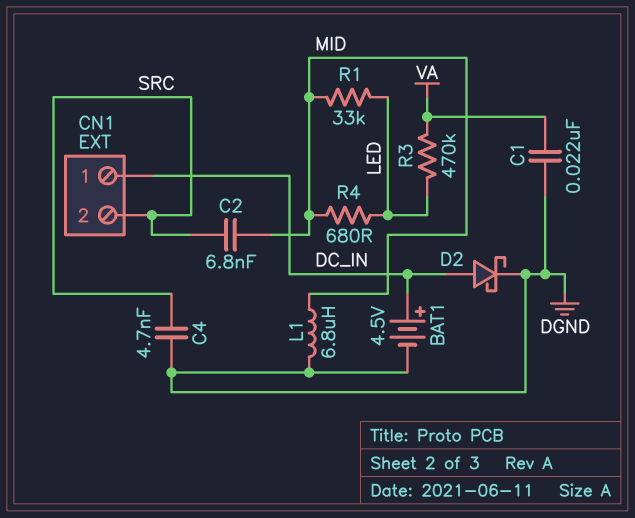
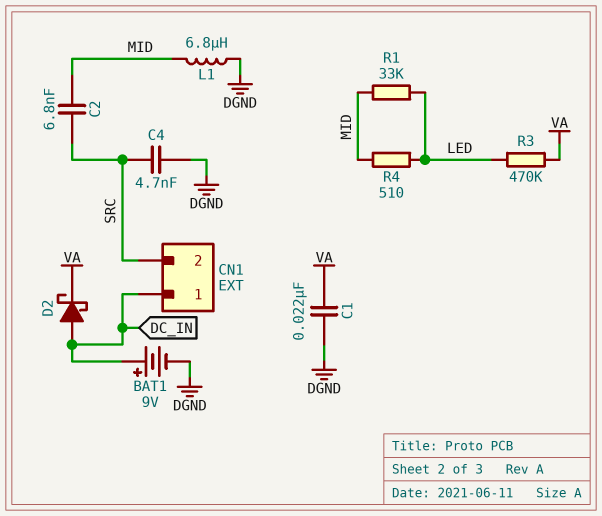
BAT1: 4.5V (plus DC_IN, minus DGND) -> 9V (plus DC_IN, minus DGND)
D2: schottky (A DC_IN, K DGND) -> schottky (A DC_IN, K VA)
R4: 680 (LED, MID) -> 510 (LED, MID)

